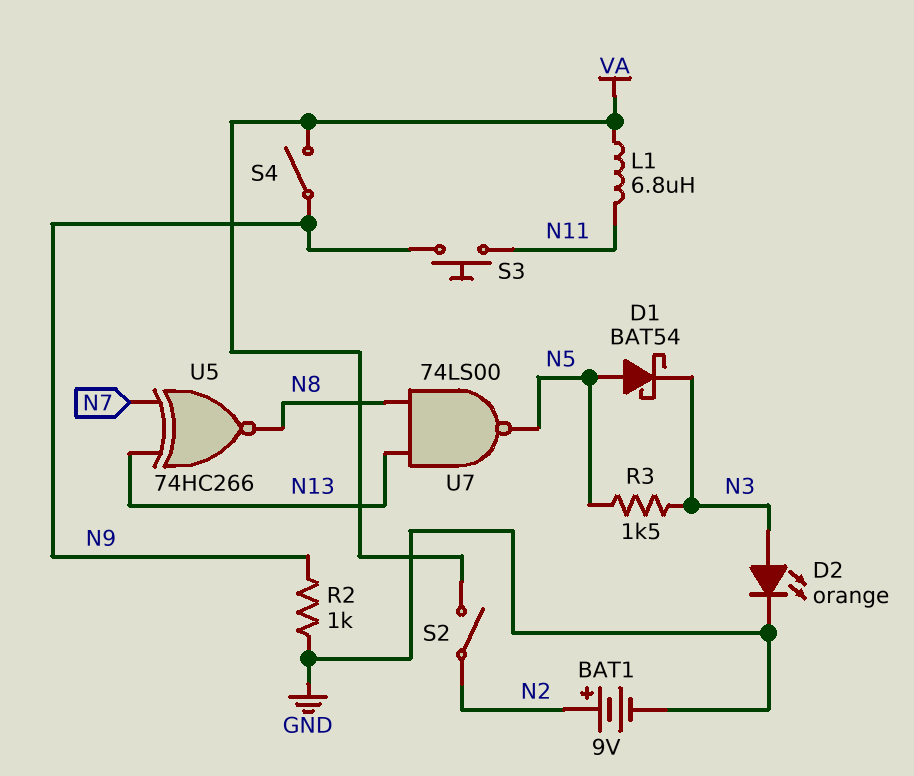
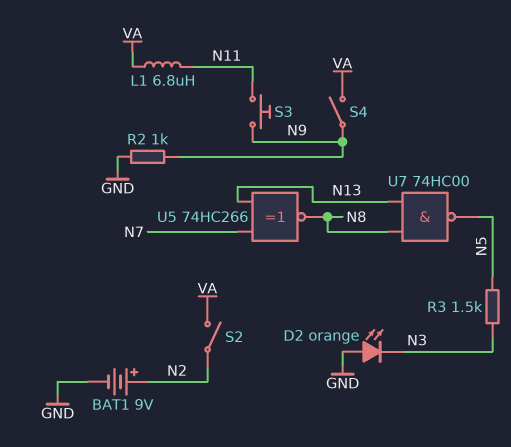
D1: schottky BAT54 (A N5, K N3) -> none
D2: LED orange (A N3, K GND) -> LED orange (A GND, K N3)
U7: NAND 74LS00 (in N8, in N13, out N5) -> NAND 74HC00 (in N8, in N13, out N5)

